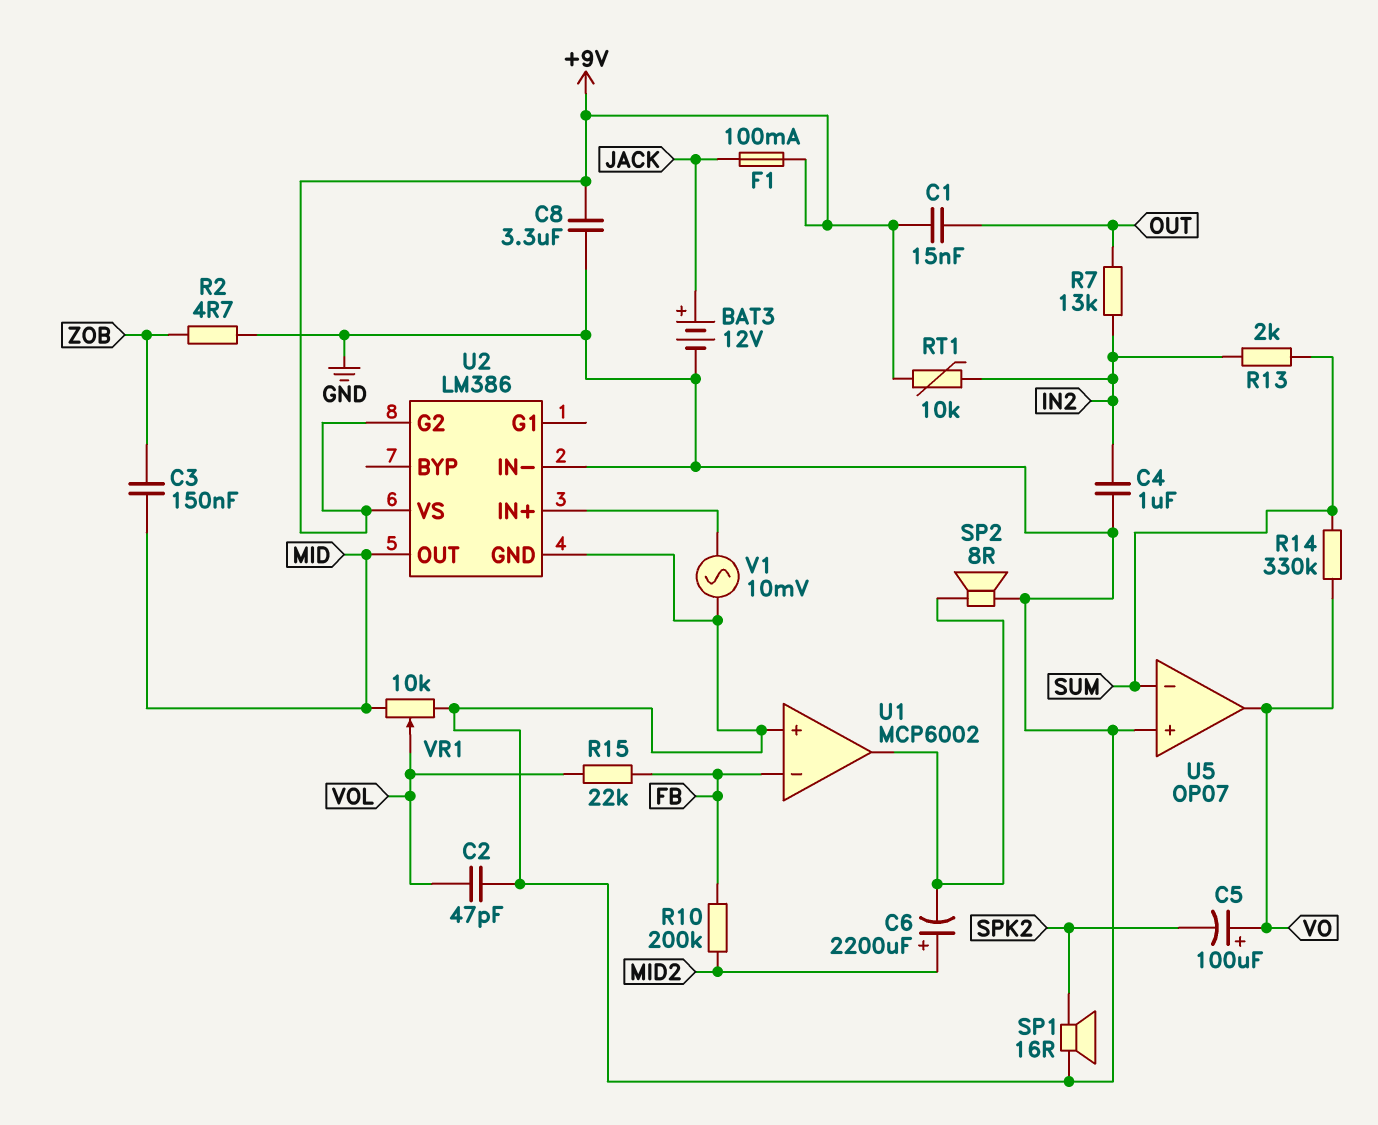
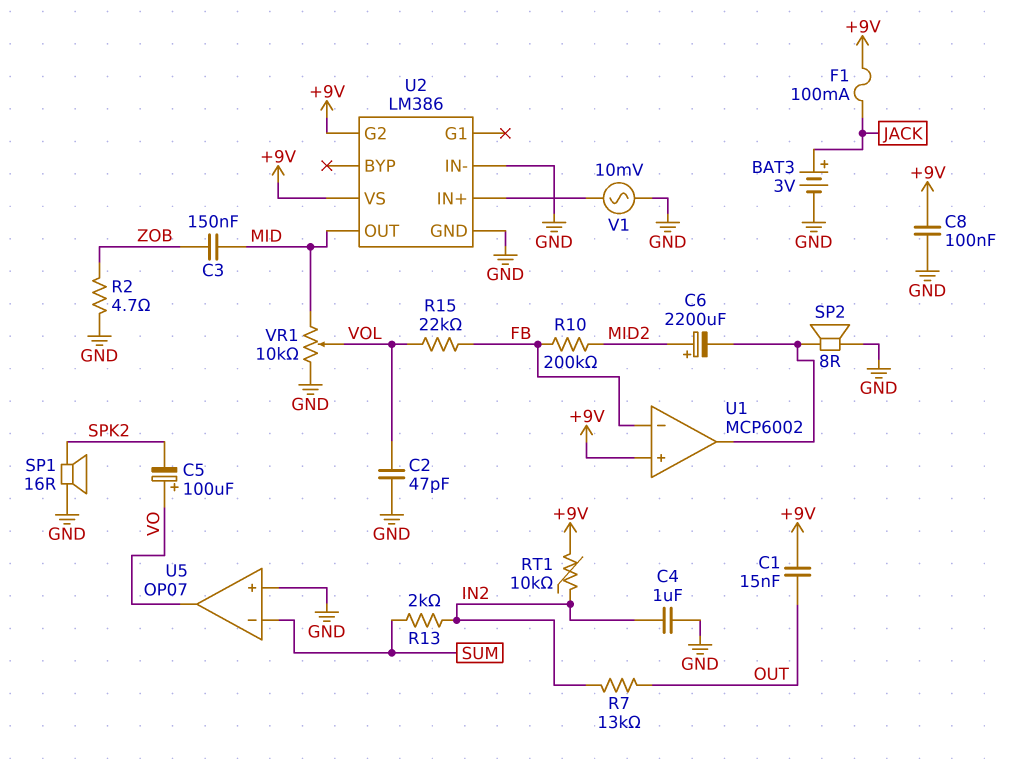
BAT3: 12V (plus JACK, minus GND) -> 3V (plus JACK, minus GND)
C8: 3.3uF (+9V, GND) -> 100nF (+9V, GND)
R14: 330k (SUM, VO) -> none
U1 pin in+: GND -> +9V

